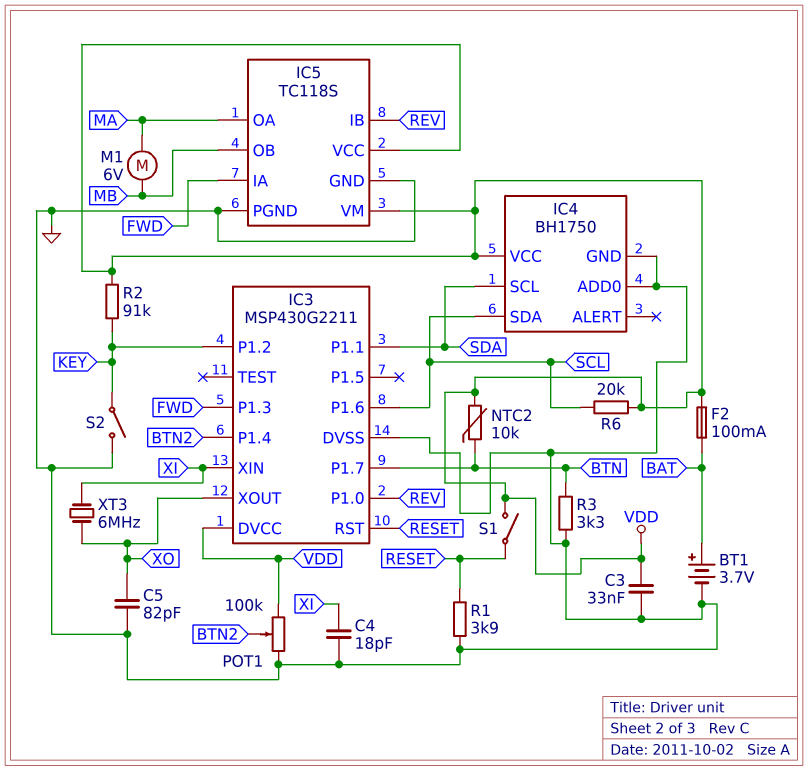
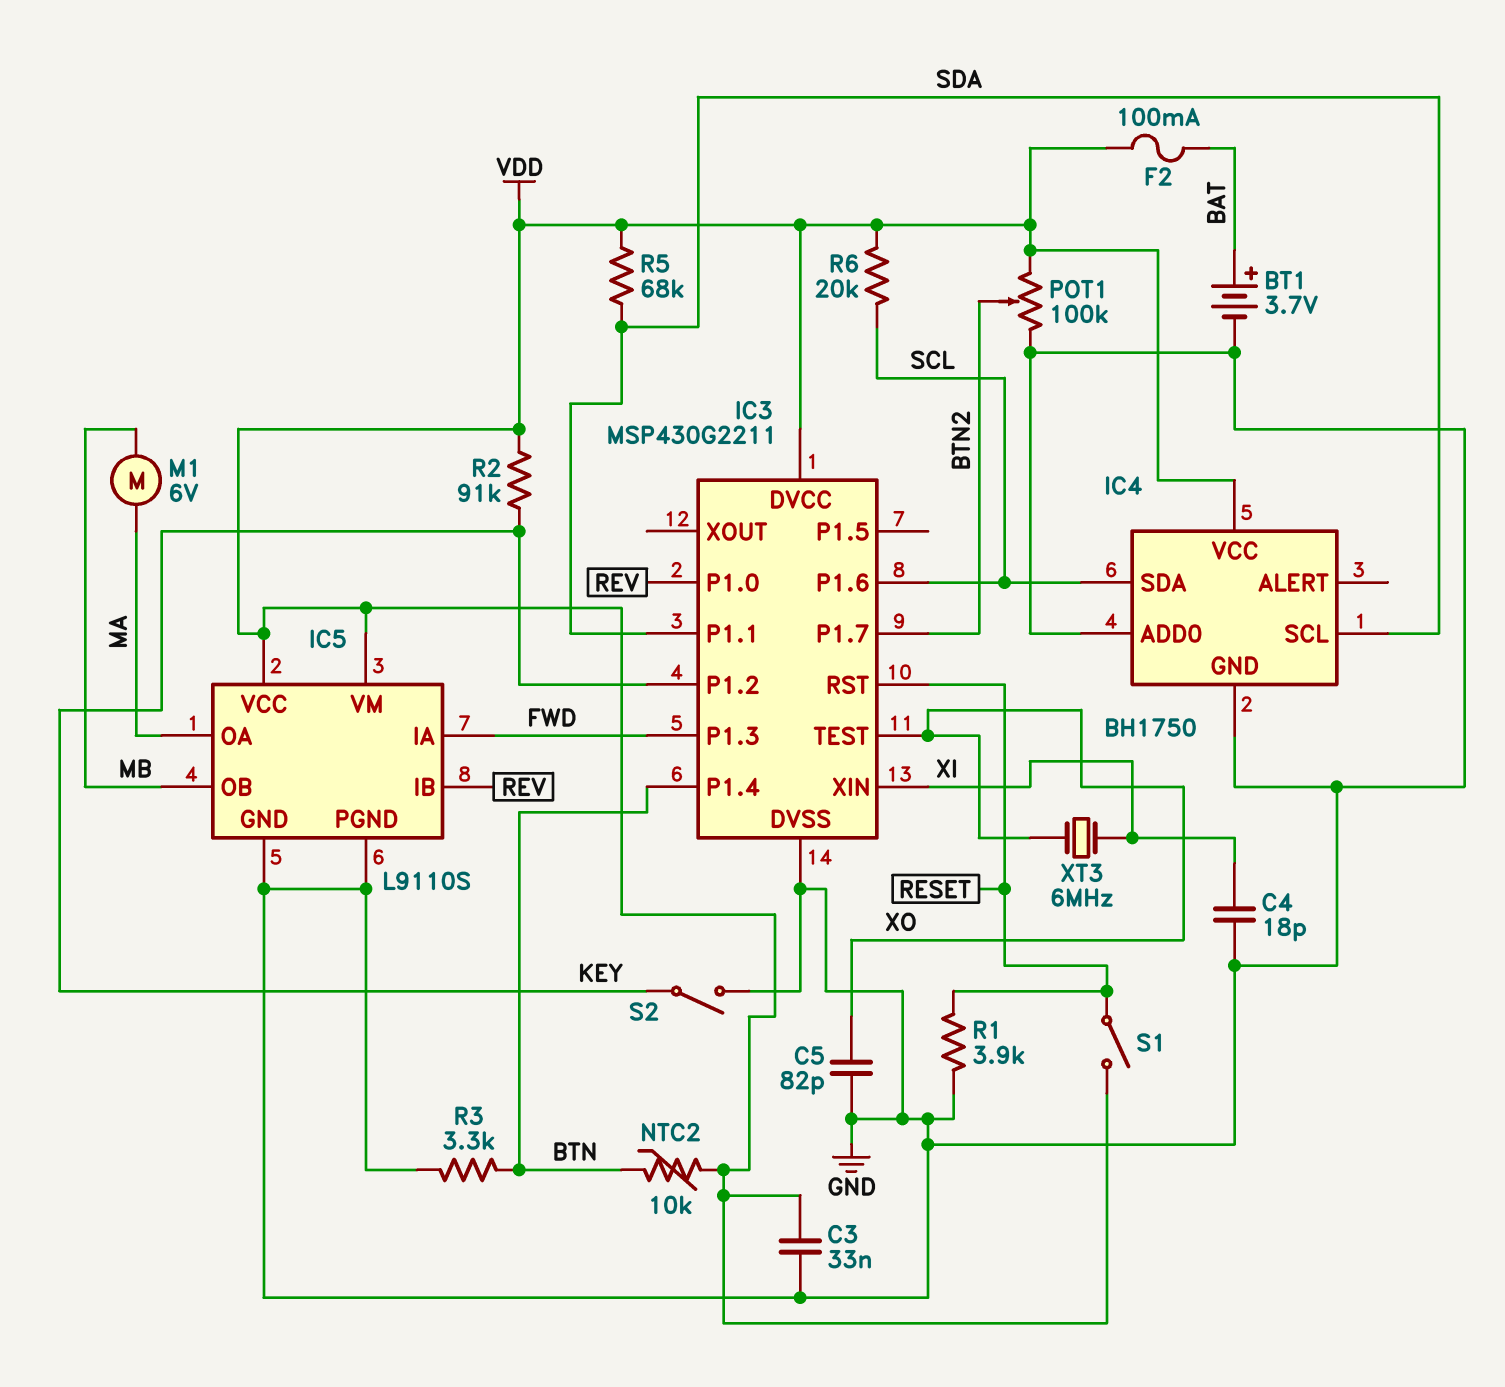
IC3 pin P1.4: BTN2 -> BTN
IC3 pin P1.7: BTN -> BTN2
IC3 pin TEST: none -> XO
IC3 pin XOUT: XO -> none
IC5: TC118S -> L9110S
R5: none -> 68k (SDA, VDD)

